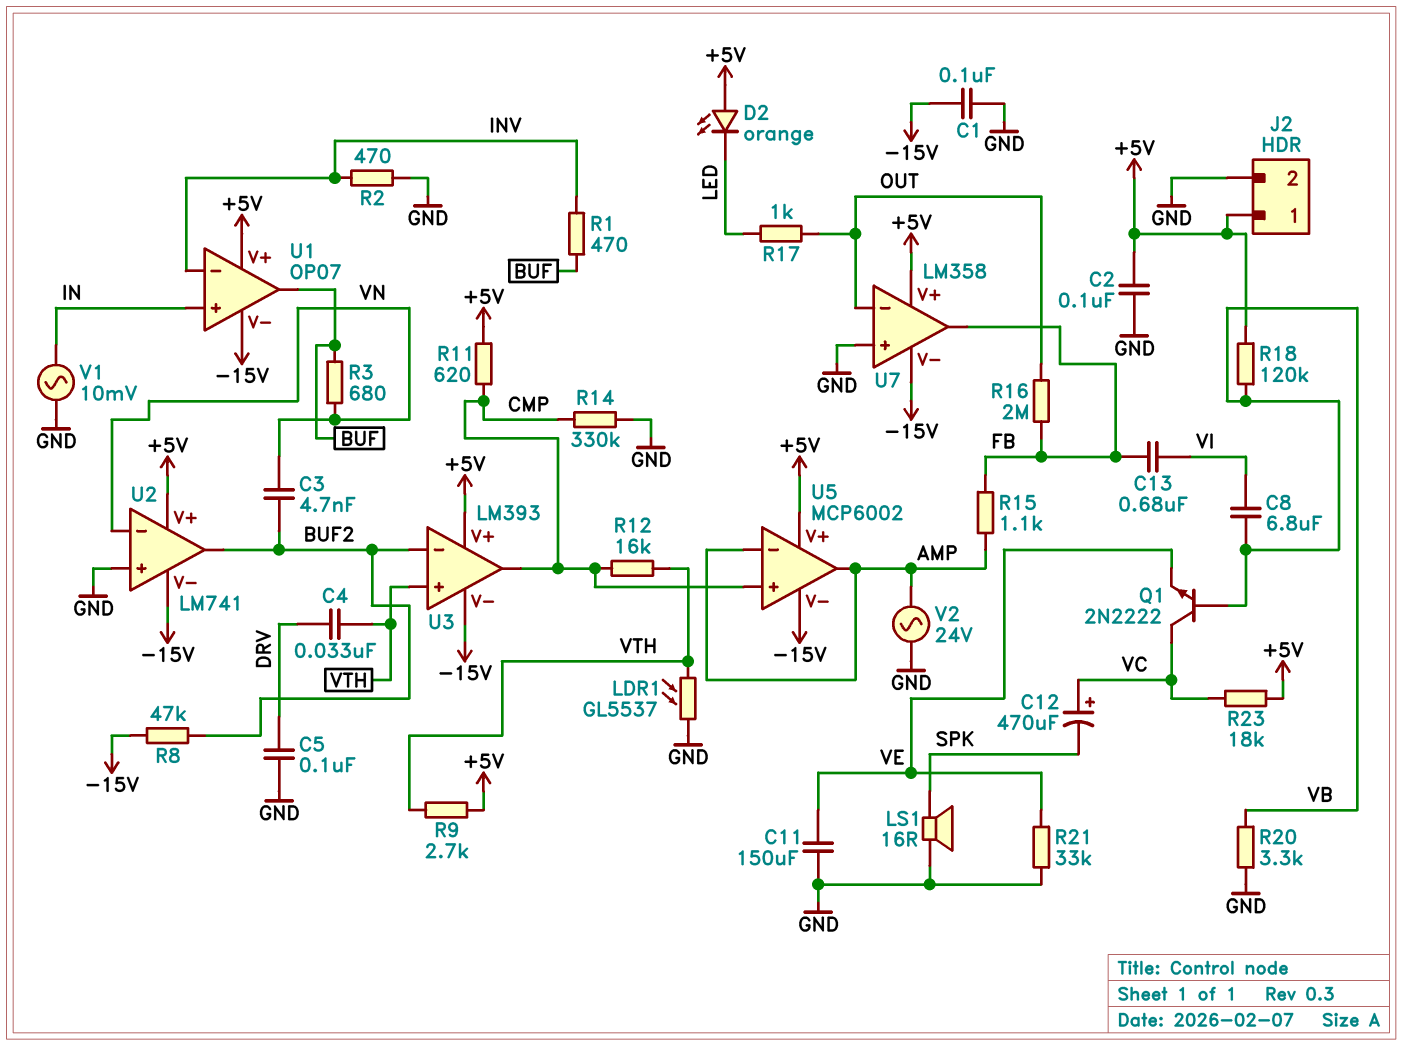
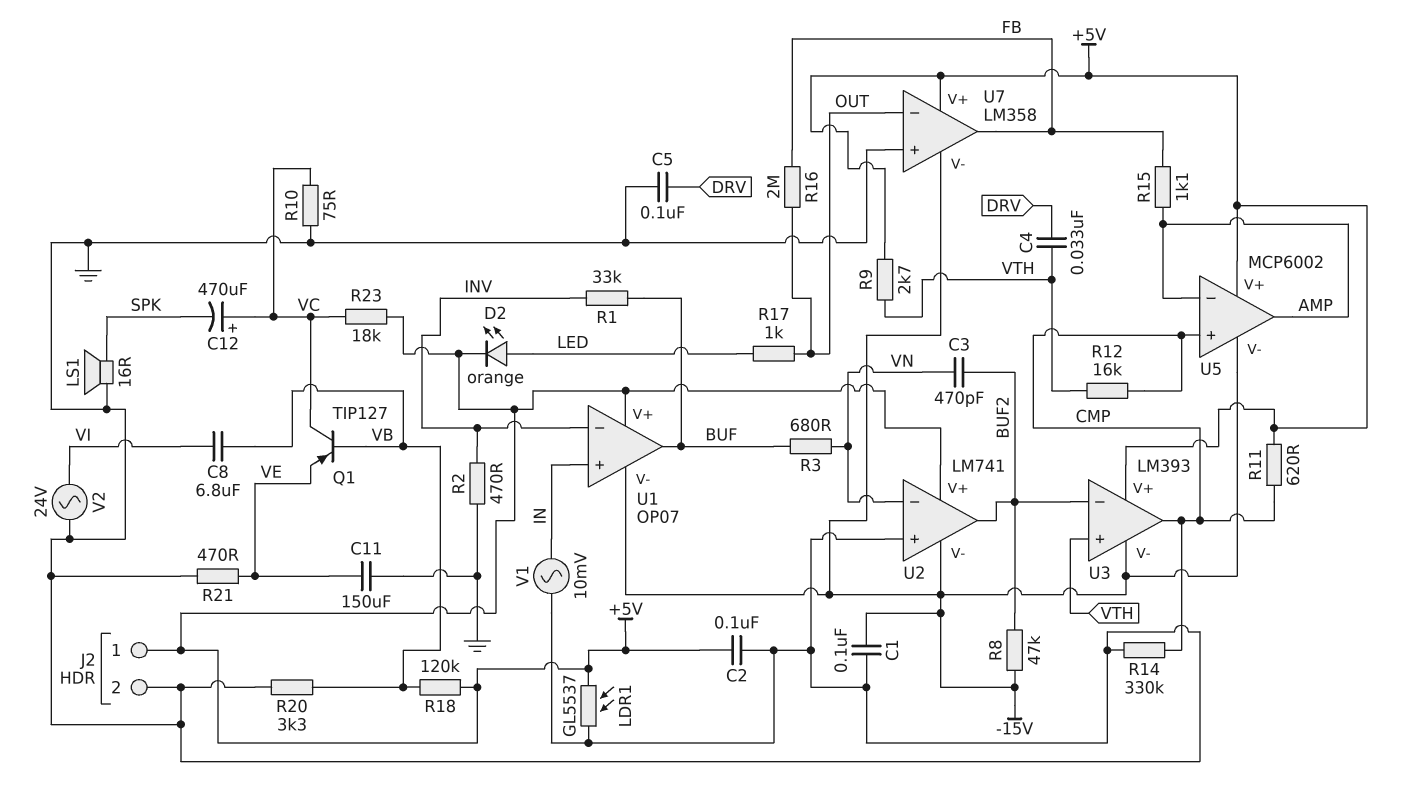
C3: 4.7nF (BUF2, VN) -> 470pF (BUF2, VN)
C13: 680nF (FB, VI) -> none
D2: LED orange (A +5V, K LED) -> LED orange (A LED, K +5V)
LDR1: GL5537 (GND, VTH) -> GL5537 (+5V, GND)
Q1: NPN 2N2222 (B VB, C VC, E VE) -> PNP TIP127 (B VB, C VC, E VE)
R1: 470 (BUF, INV) -> 33k (BUF, INV)
R10: none -> 75 (GND, VC)
R21: 33k (GND, VE) -> 470 (GND, VE)
V2: AC 24V (AMP, GND) -> AC 24V (GND, VI)

